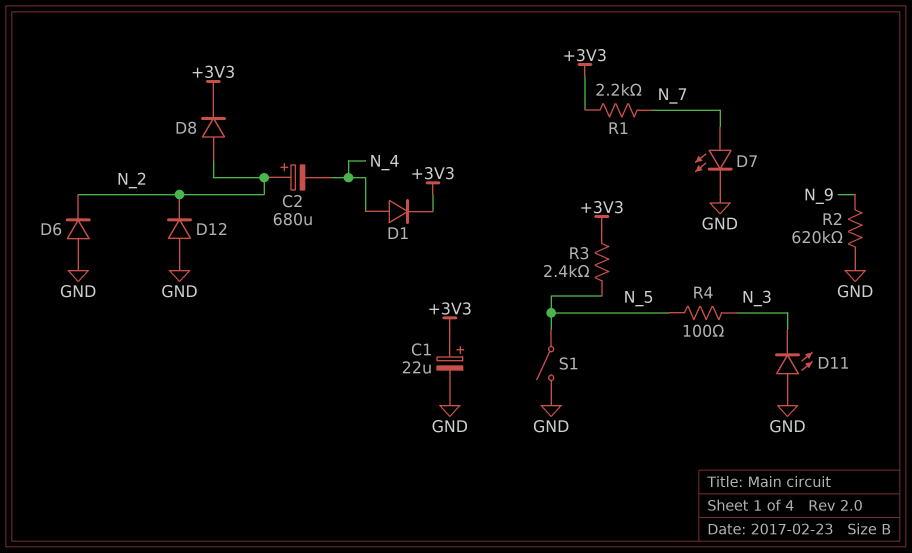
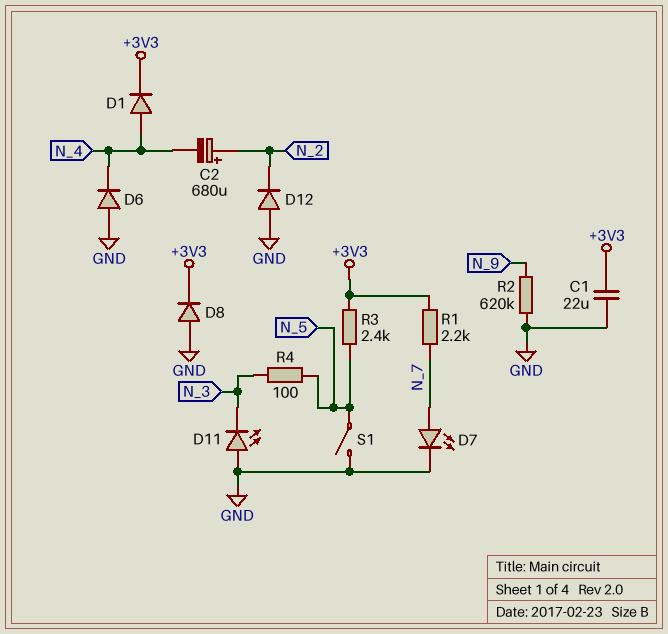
C1: 22uF (plus +3V3, minus GND) -> 22uF (+3V3, GND)
D6: diode (A GND, K N_2) -> diode (A GND, K N_4)
D8: diode (A N_2, K +3V3) -> diode (A GND, K +3V3)

